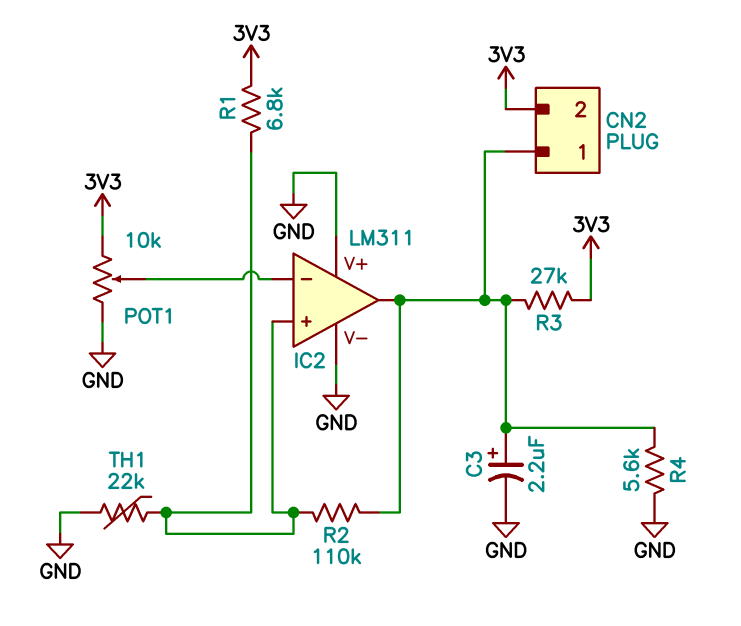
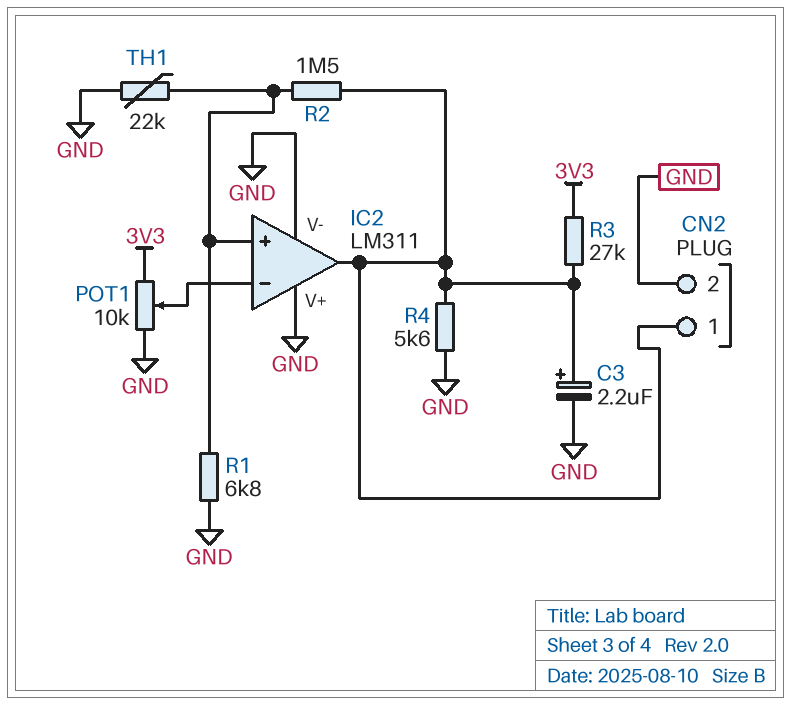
CN2 pin 2: 3V3 -> GND
R1: 6.8k (3V3, IC2/in+) -> 6.8k (GND, IC2/in+)
R2: 110k (CN2/1, IC2/in+) -> 1.5M (CN2/1, IC2/in+)

